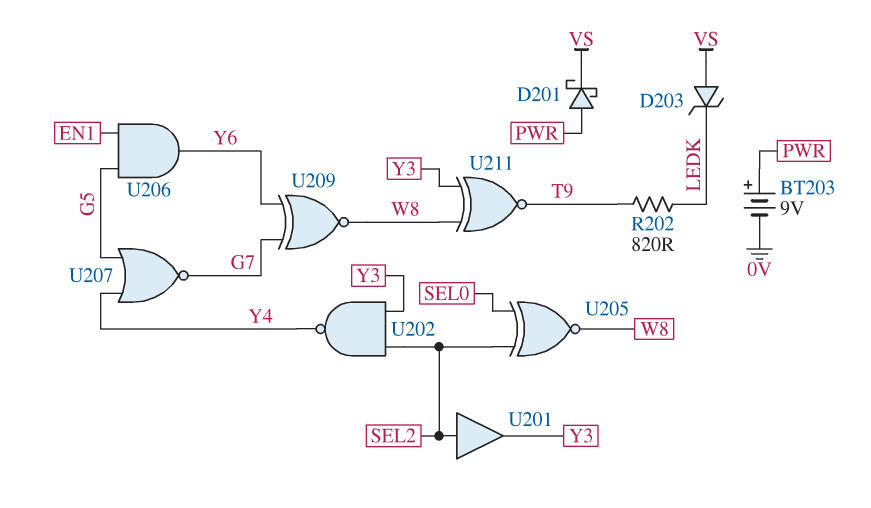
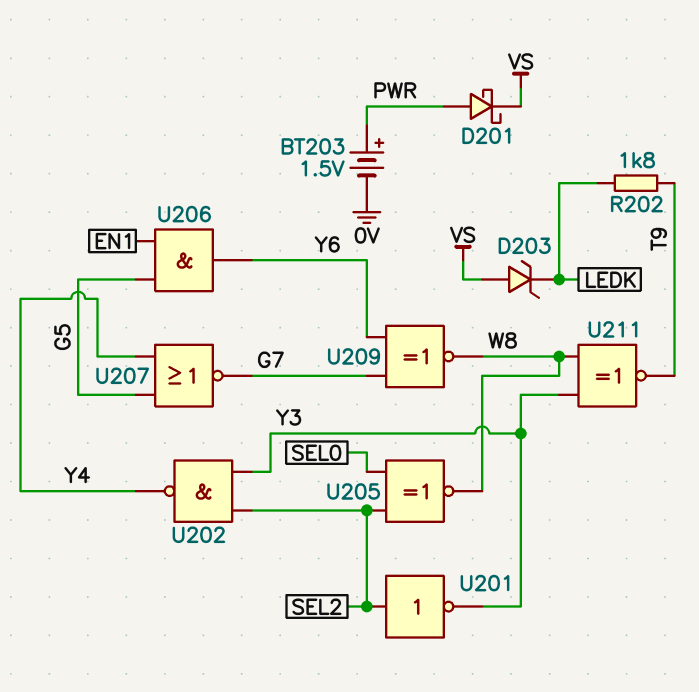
BT203: 9V (plus PWR, minus 0V) -> 1.5V (plus PWR, minus 0V)
R202: 820 (LEDK, T9) -> 1.8k (LEDK, T9)
U201: buffer (in SEL2, out Y3) -> NOT (in SEL2, out Y3)

